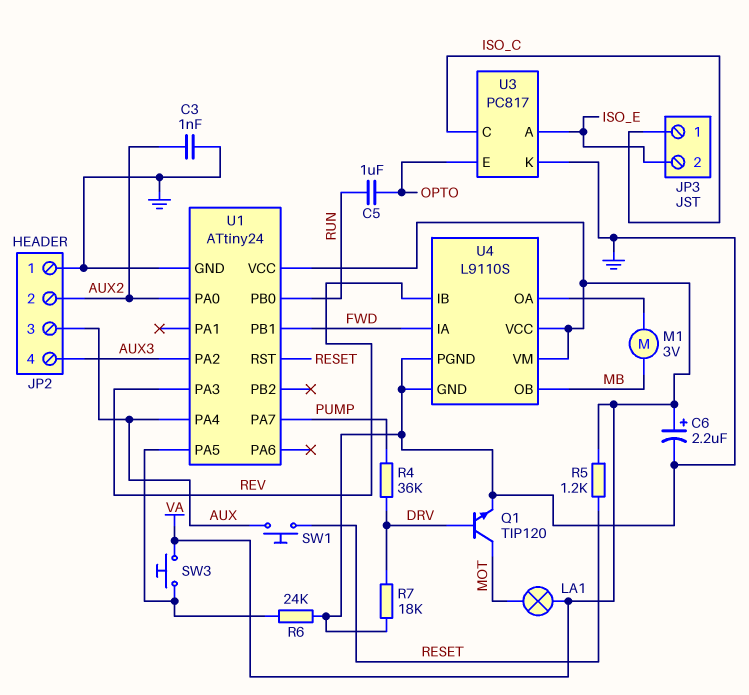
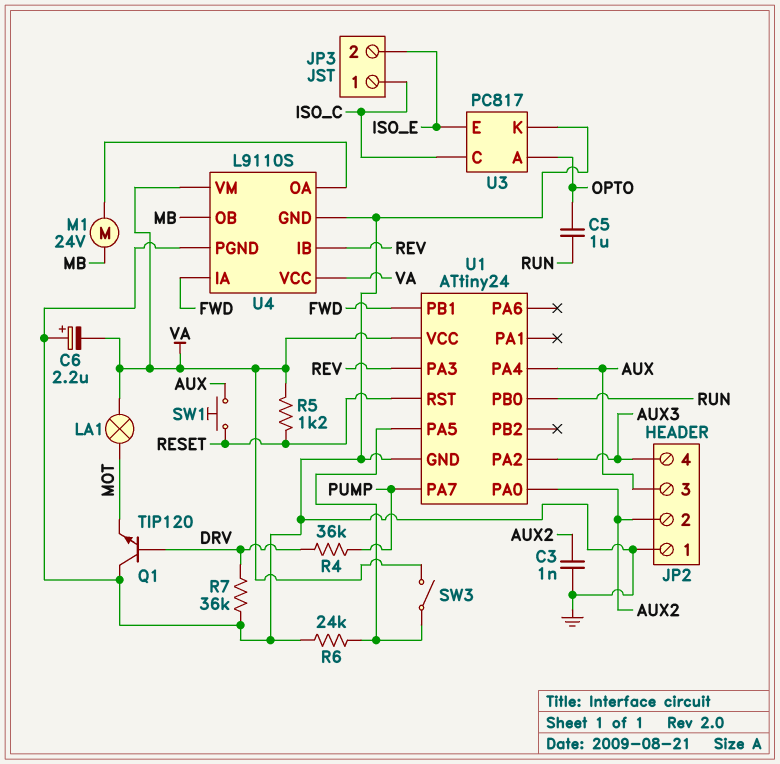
C6: 2.2uF (plus VA, minus GND) -> 2.2uF (plus GND, minus VA)
M1: motor 3V (MB, U4/OA) -> motor 24V (MB, U4/OA)
Q1: NPN TIP120 (B DRV, C MOT, E GND) -> NPN TIP120 (B DRV, C GND, E MOT)
R7: 18k (DRV, GND) -> 36k (DRV, GND)
SW3: button (U1/PA5, VA) -> switch (U1/PA5, VA)
U3 pin A: ISO_E -> OPTO
U3 pin E: OPTO -> ISO_E

